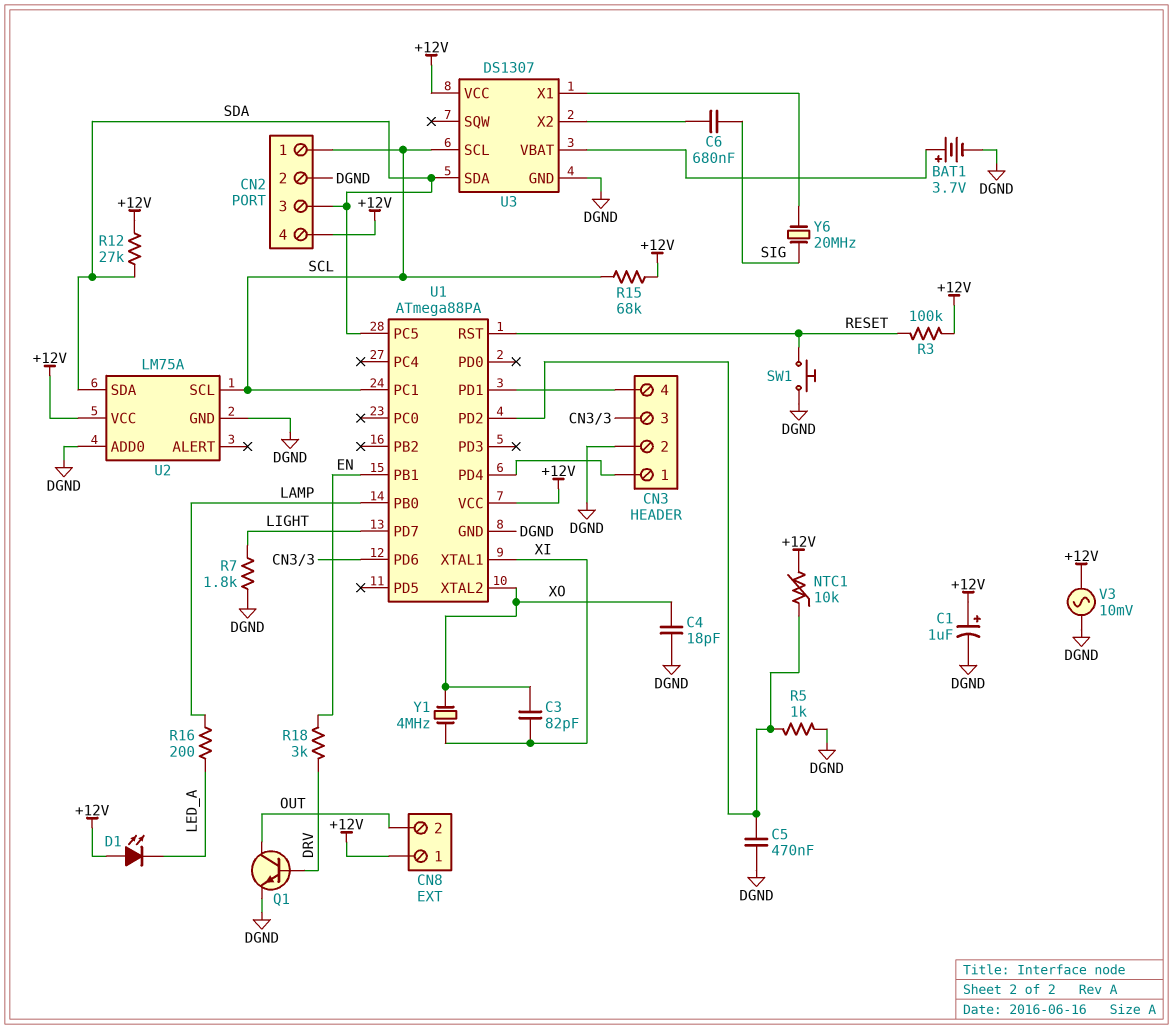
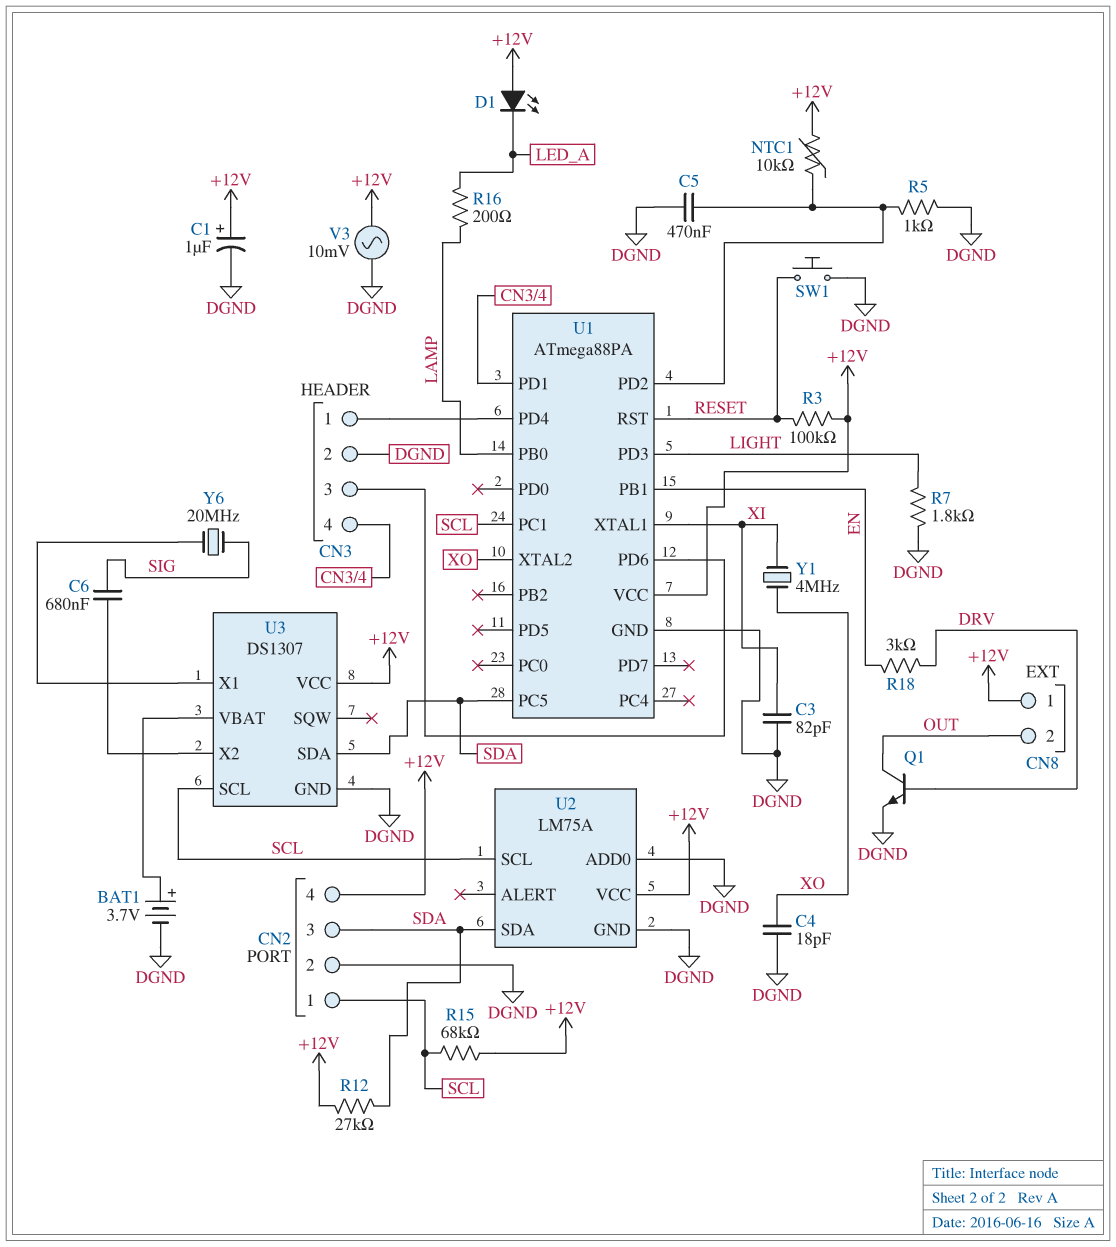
C3: 82pF (XI, XO) -> 82pF (DGND, XI)
U1 pin PD3: none -> LIGHT
U1 pin PD7: LIGHT -> none

